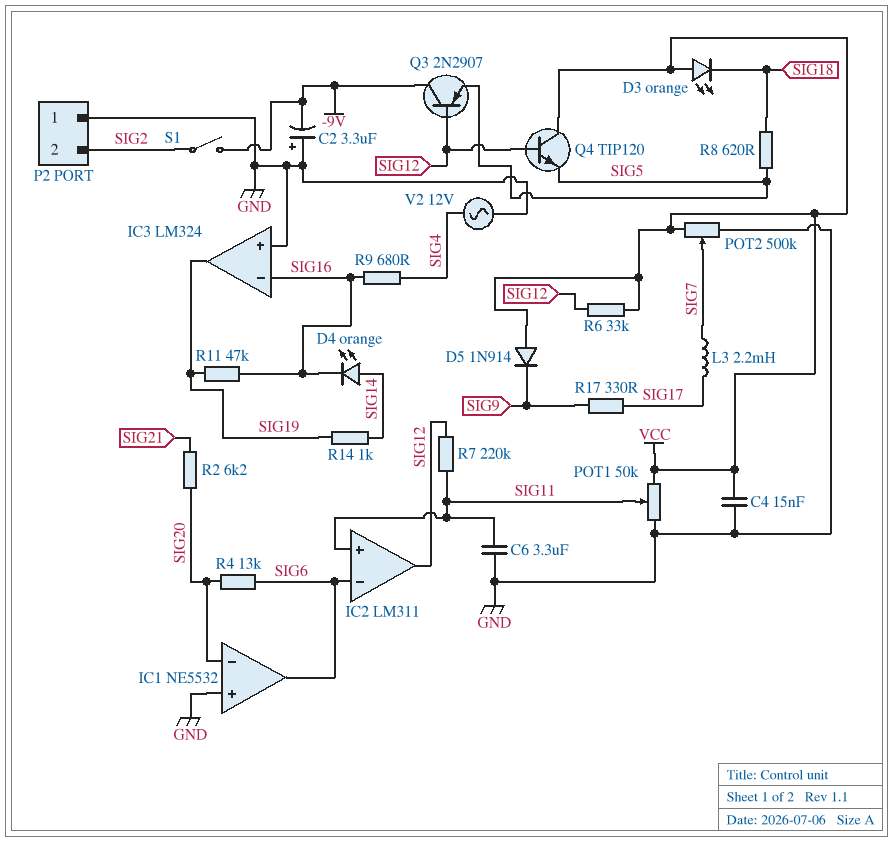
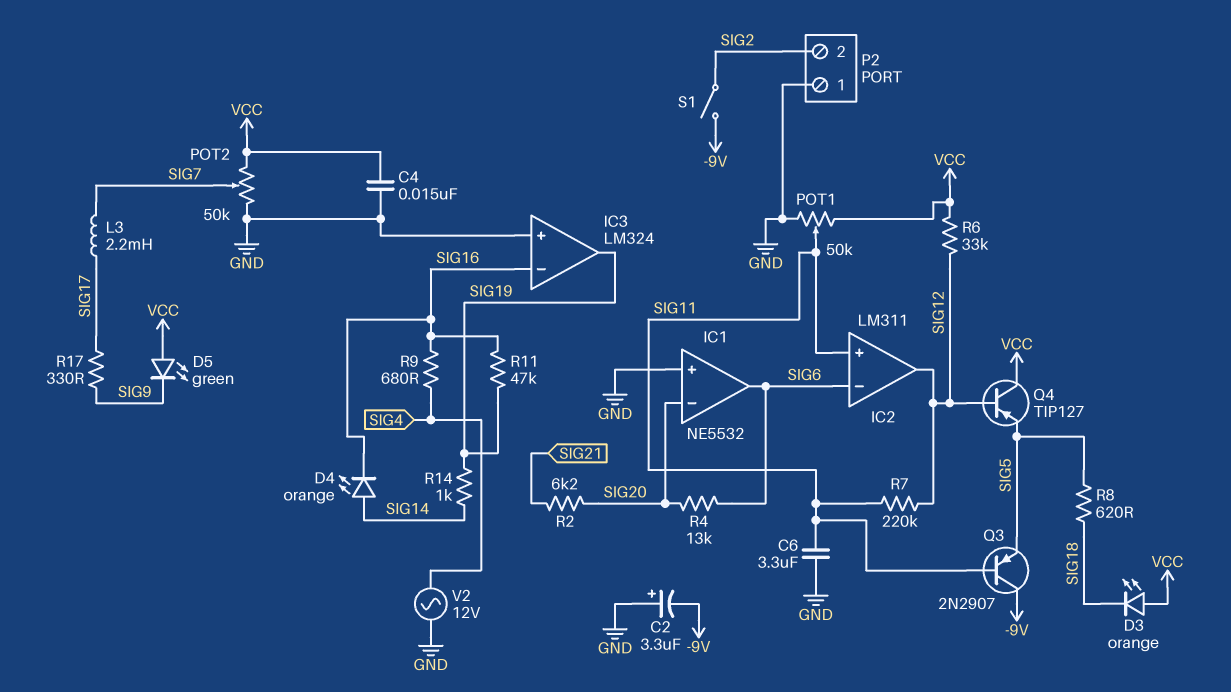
D5: diode 1N914 (A VCC, K SIG9) -> LED green (A VCC, K SIG9)
POT2: 500k (GND, VCC, wiper SIG7) -> 50k (GND, VCC, wiper SIG7)
Q3: PNP 2N2907 (B SIG12, C -9V, E SIG5) -> PNP 2N2907 (B SIG11, C -9V, E SIG5)
Q4: NPN TIP120 (B SIG12, C VCC, E SIG5) -> PNP TIP127 (B SIG12, C VCC, E SIG5)

